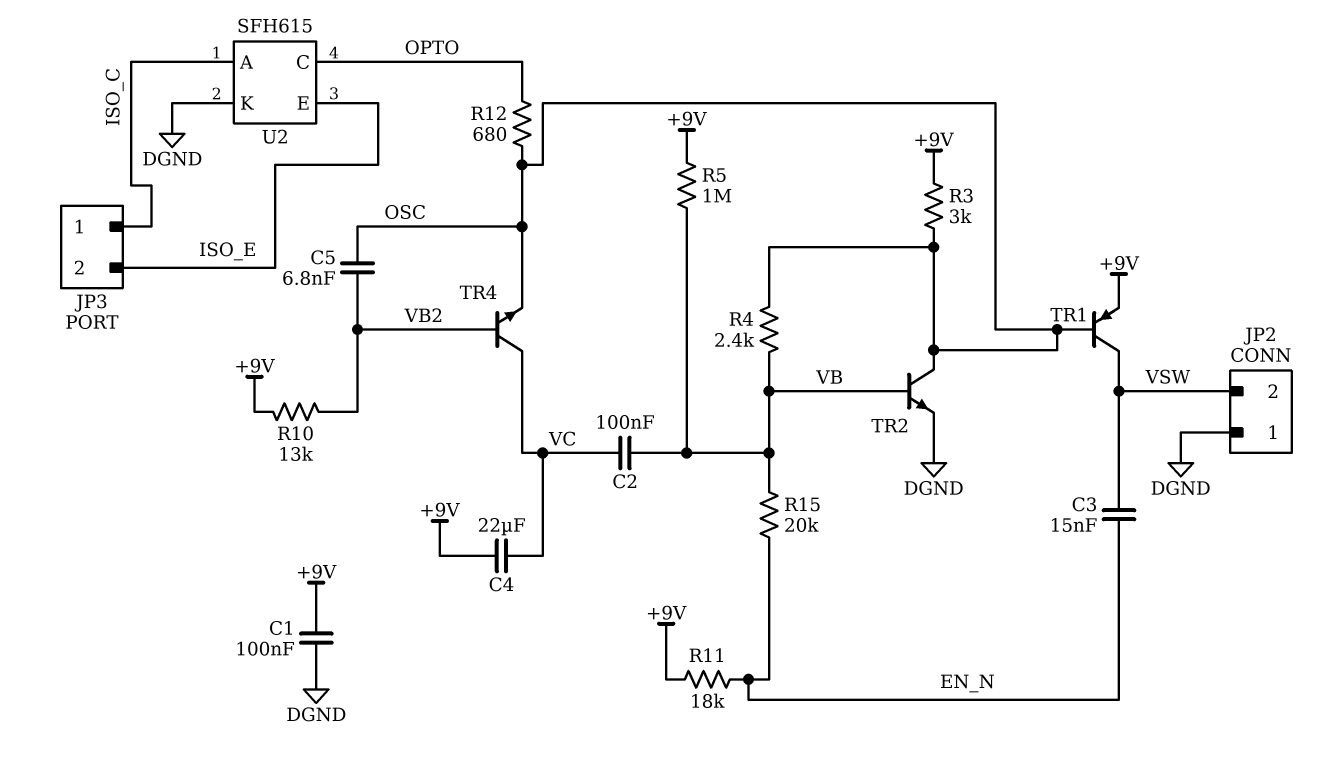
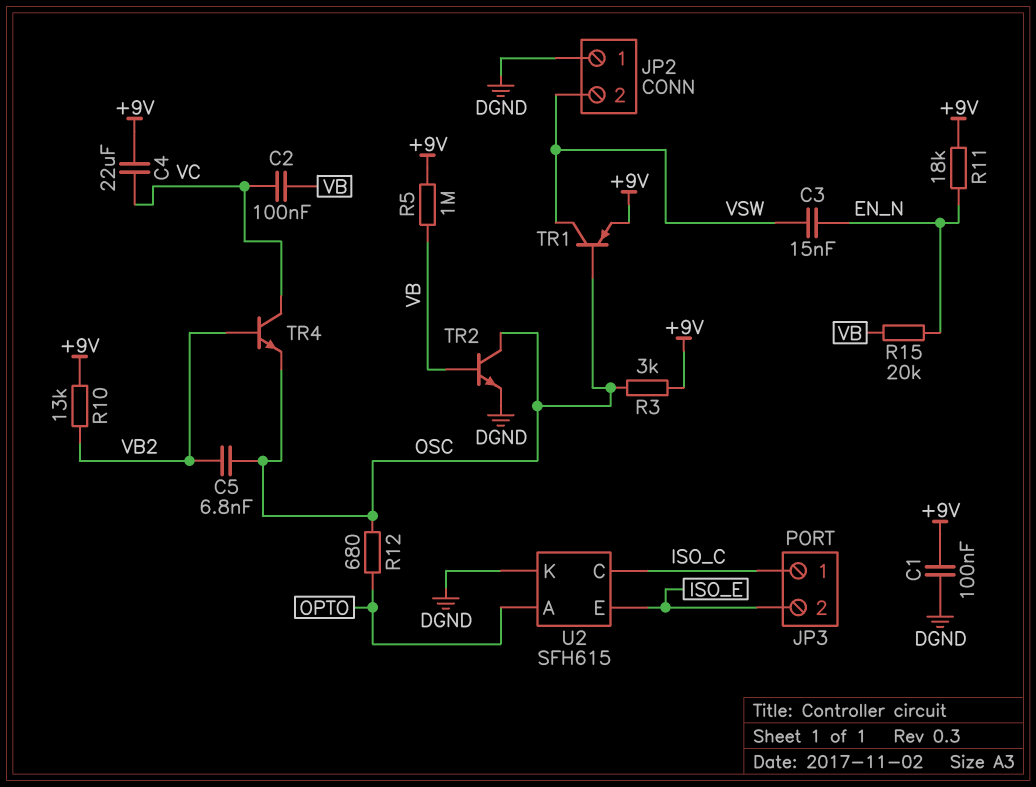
R4: 2.4k (OSC, VB) -> none
U2 pin A: ISO_C -> OPTO
U2 pin C: OPTO -> ISO_C

